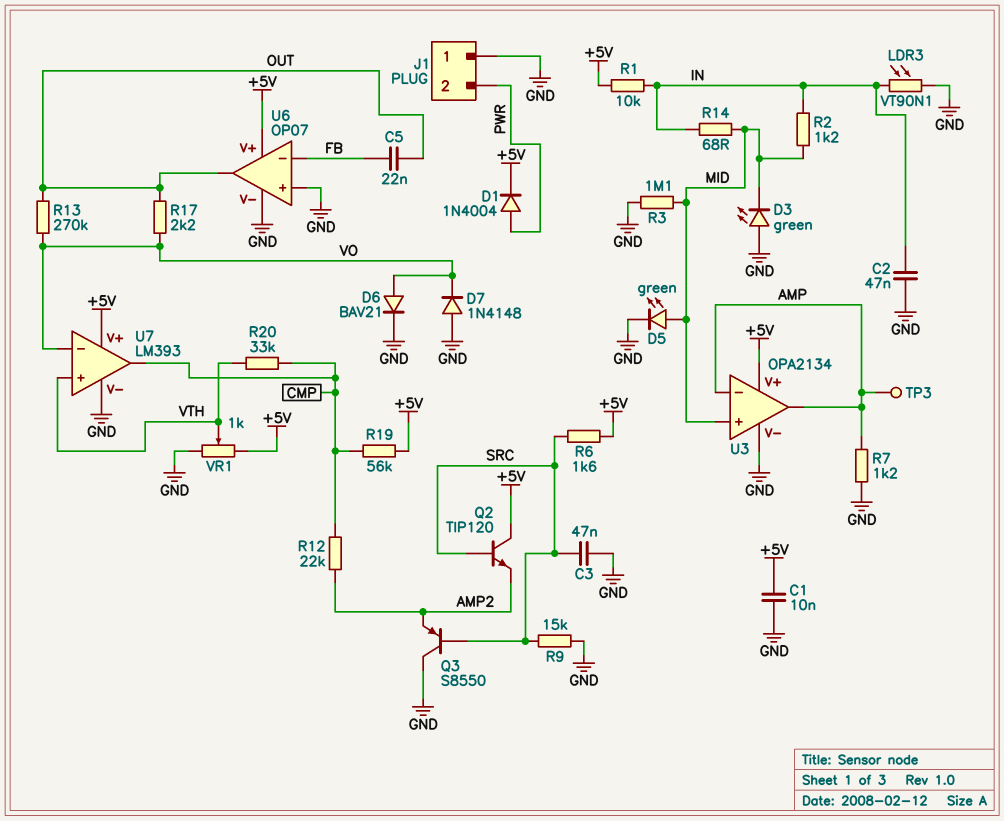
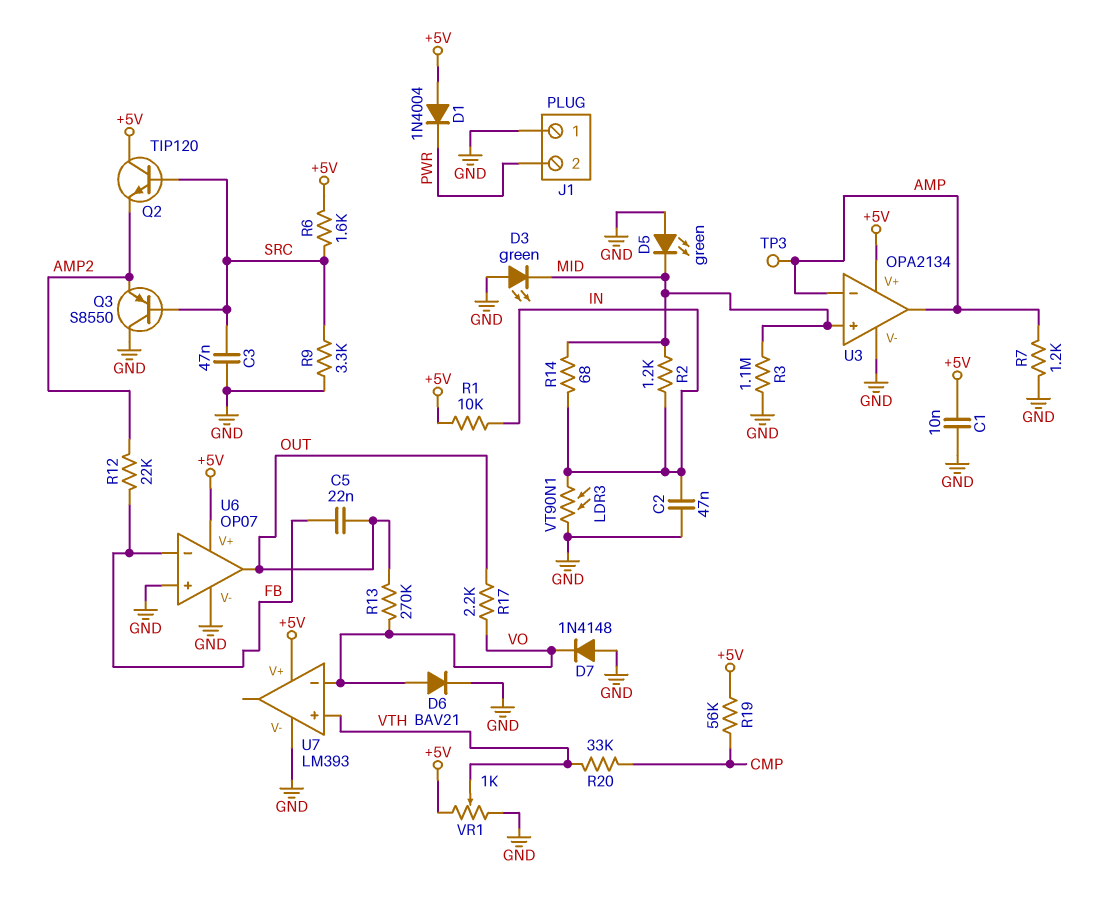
D1: diode 1N4004 (A PWR, K +5V) -> diode 1N4004 (A +5V, K PWR)
D5: LED green (A MID, K GND) -> LED green (A GND, K MID)
R9: 15k (GND, SRC) -> 3.3k (GND, SRC)
R12: 22k (AMP2, CMP) -> 22k (AMP2, FB)
U7 pin out: CMP -> none

